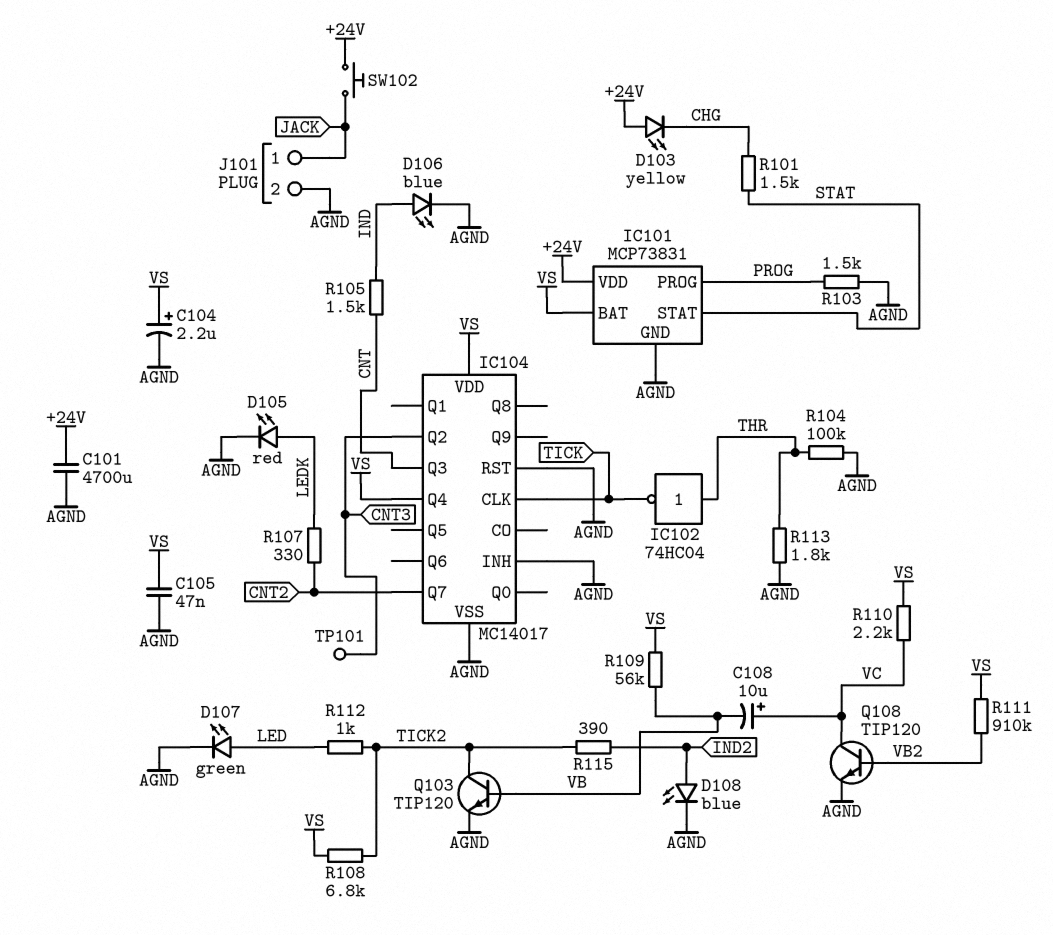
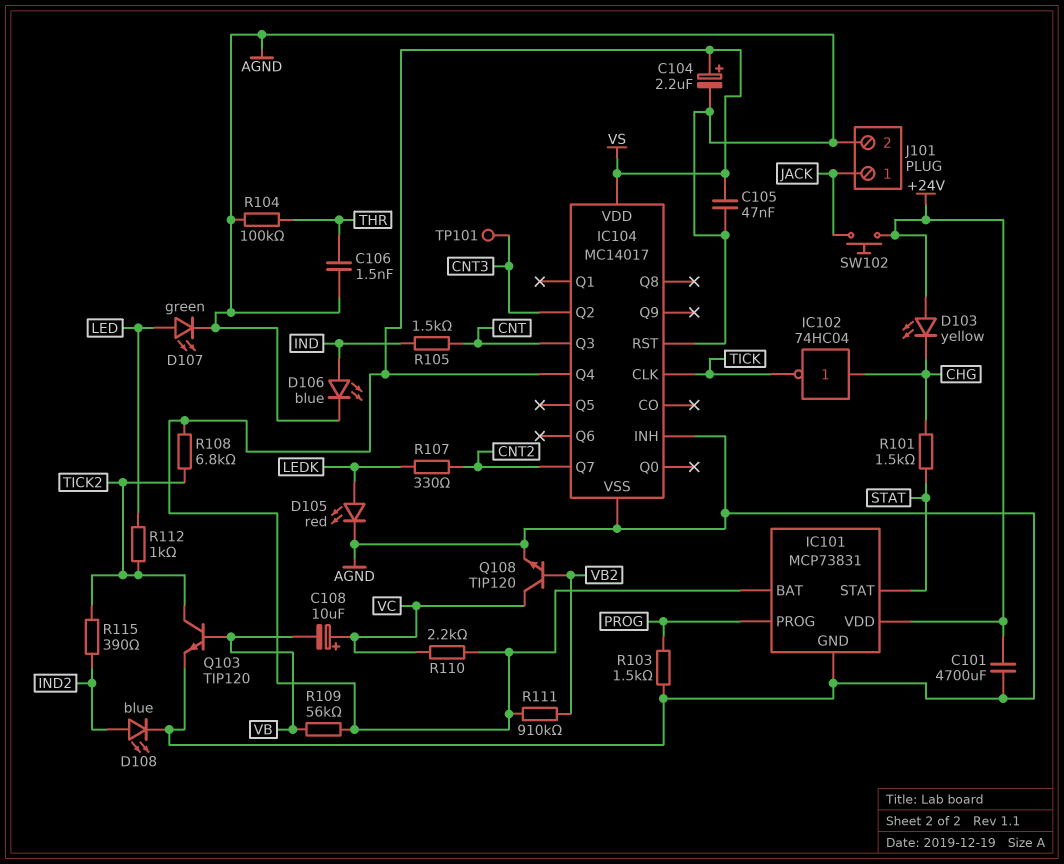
C106: none -> 1.5nF (AGND, THR)
IC102: NOT 74HC04 (in THR, out TICK) -> NOT 74HC04 (in CHG, out TICK)
R113: 1.8k (AGND, THR) -> none

